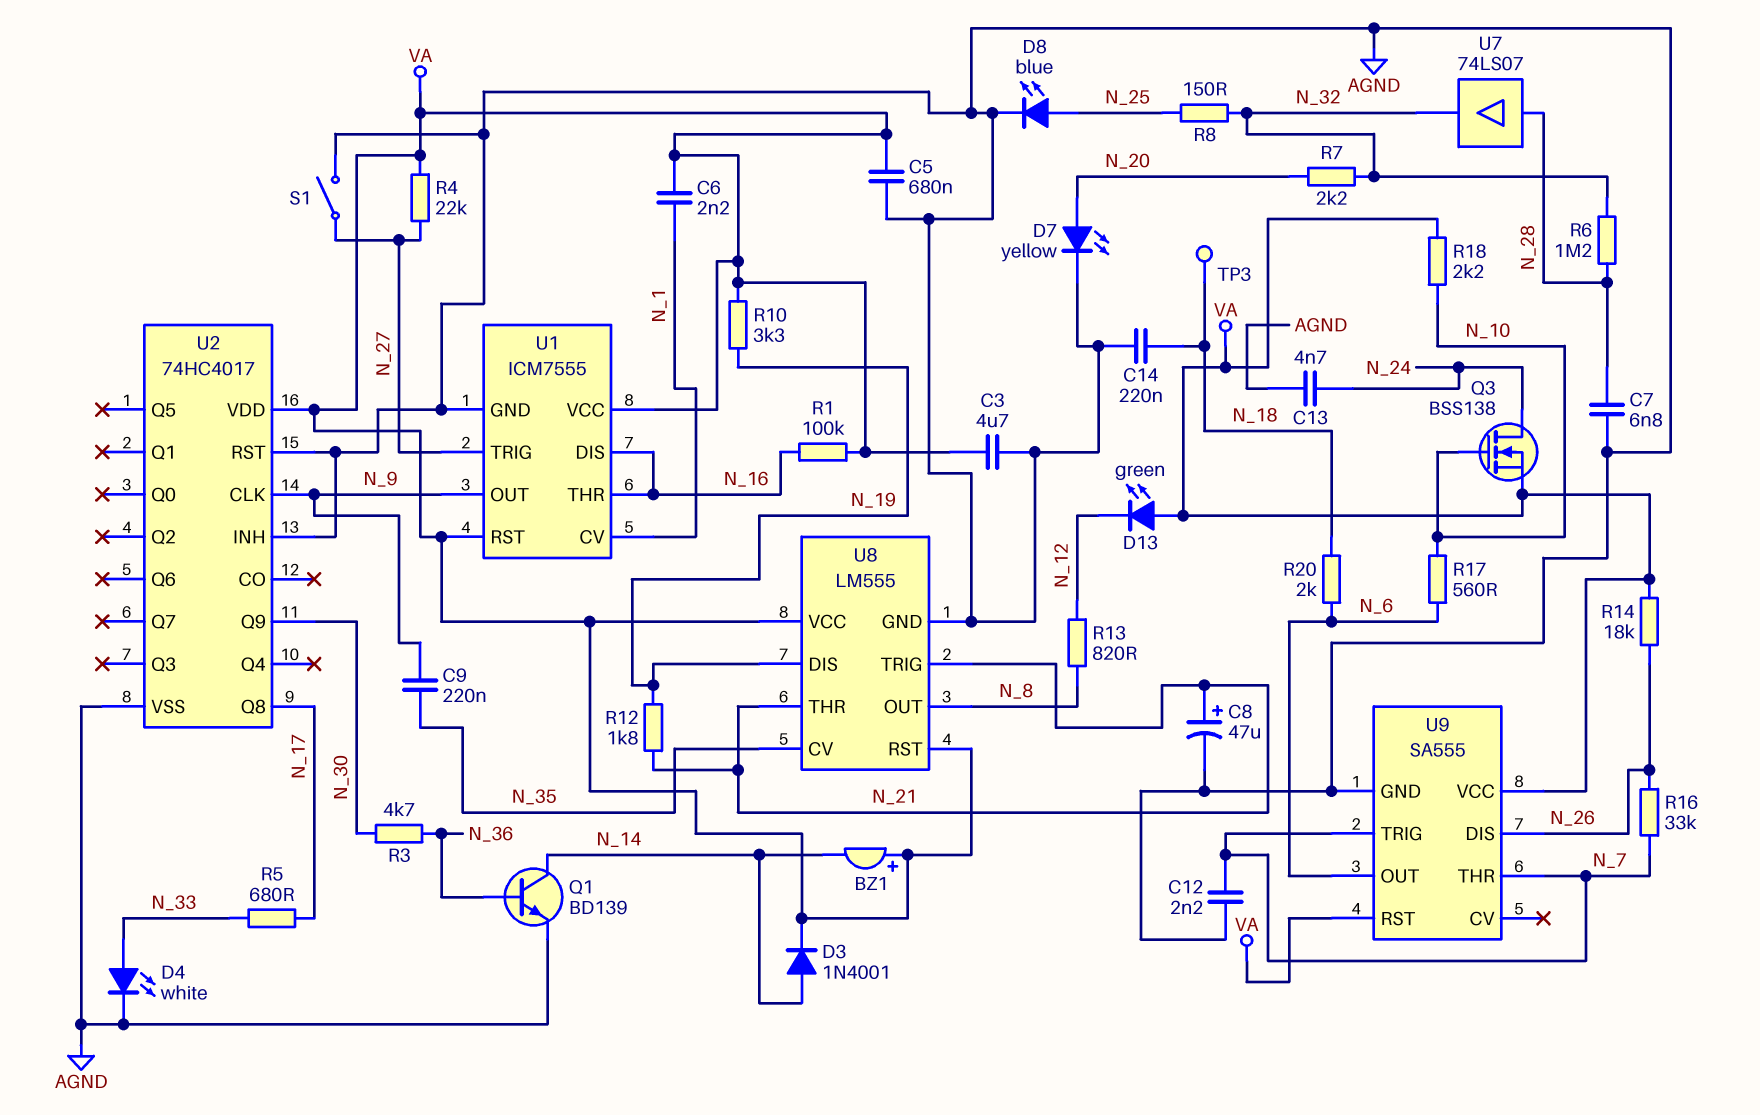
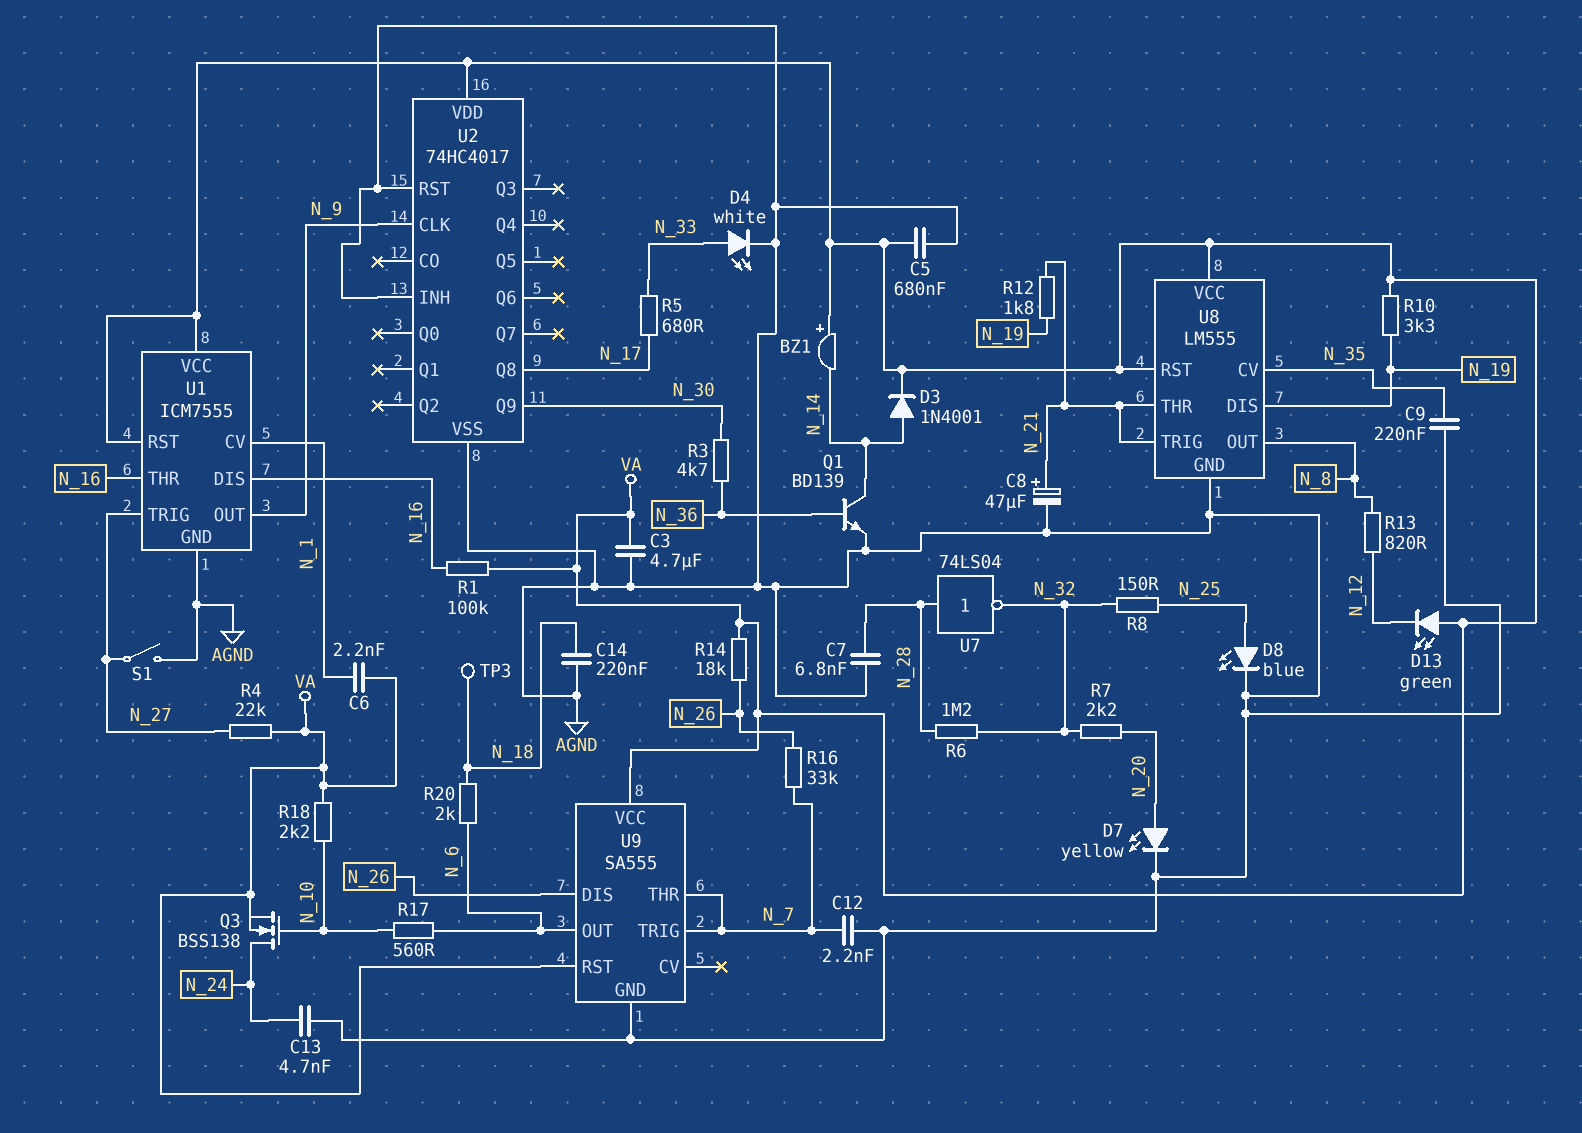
C9: 220nF (N_9, N_35) -> 220nF (AGND, N_35)
U7: buffer 74LS07 (in N_28, out N_32) -> NOT 74LS04 (in N_28, out N_32)

